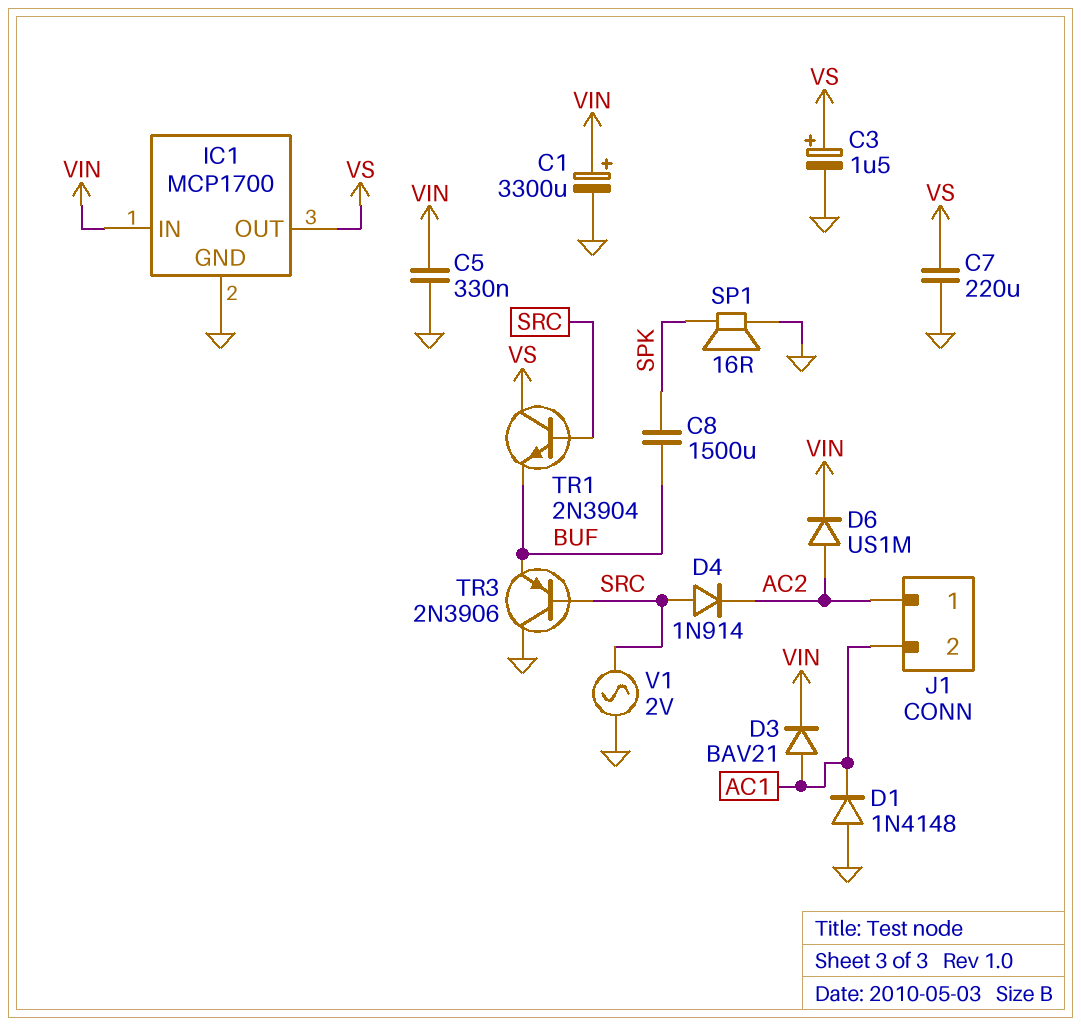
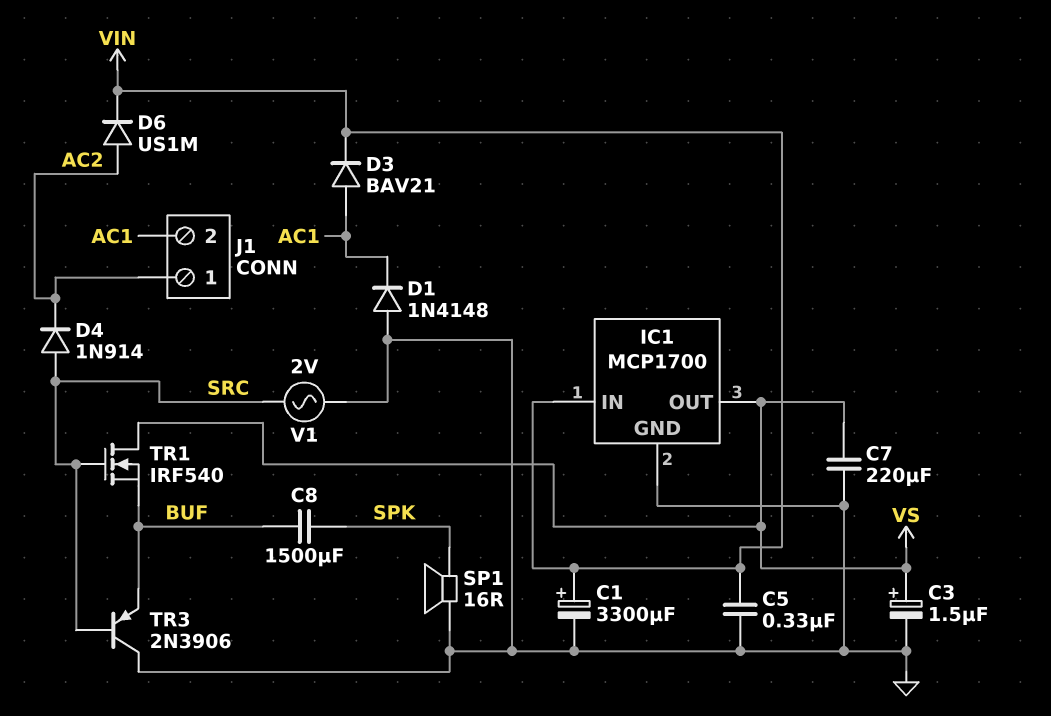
TR1: NPN 2N3904 (B SRC, C VS, E BUF) -> NMOS IRF540 (G SRC, D VS, S BUF)

